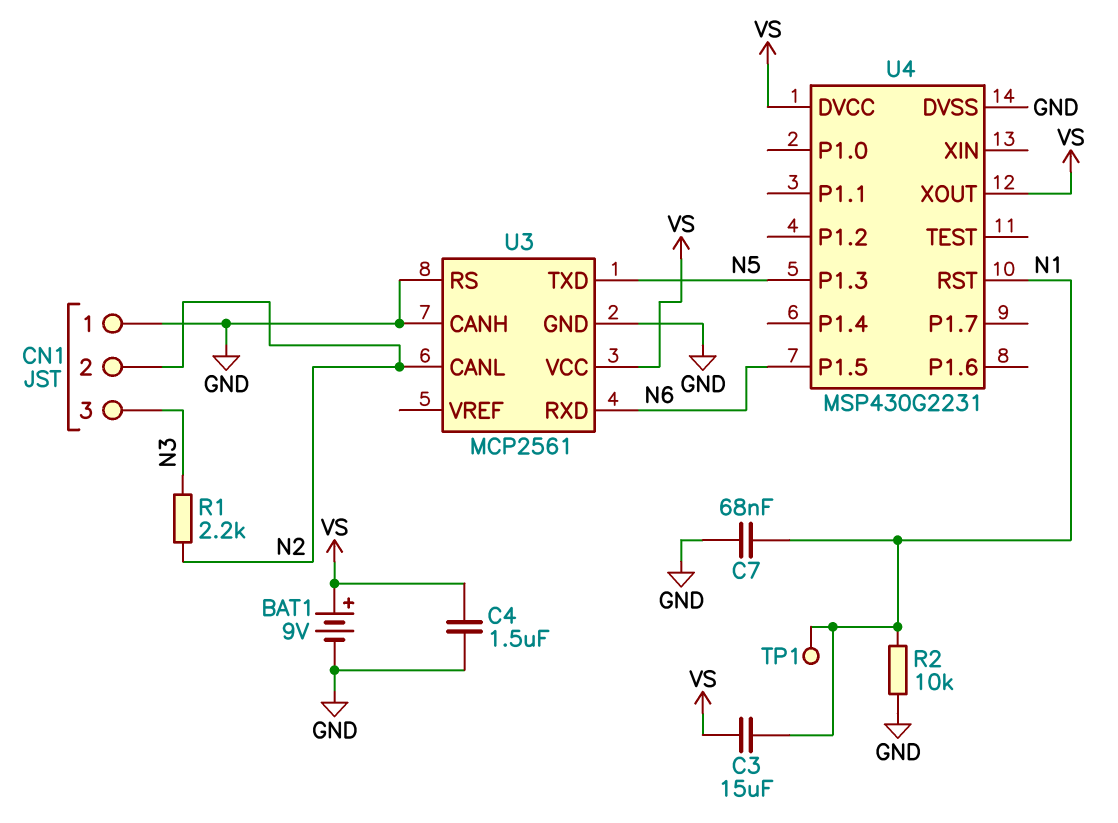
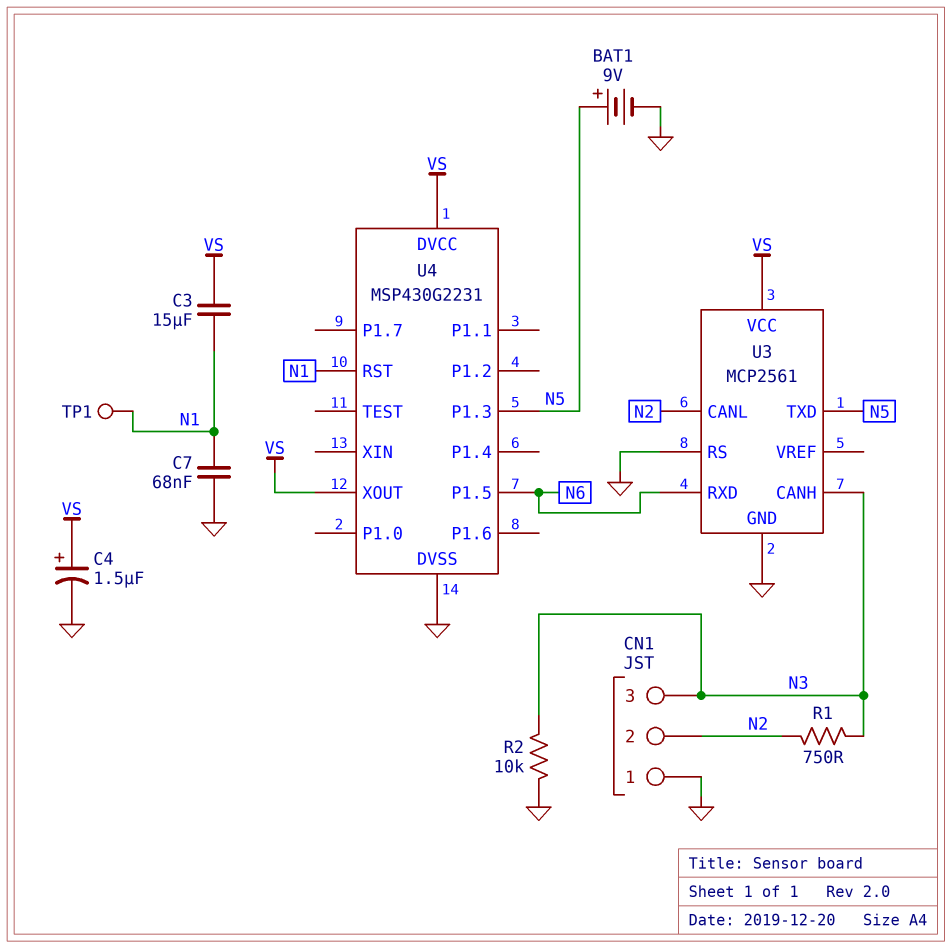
BAT1: 9V (plus VS, minus GND) -> 9V (plus N5, minus GND)
C4: 1.5uF (GND, VS) -> 1.5uF (plus VS, minus GND)
R1: 2.2k (N2, N3) -> 750 (N2, N3)
R2: 10k (GND, N1) -> 10k (GND, N3)
U3 pin CANH: GND -> N3

